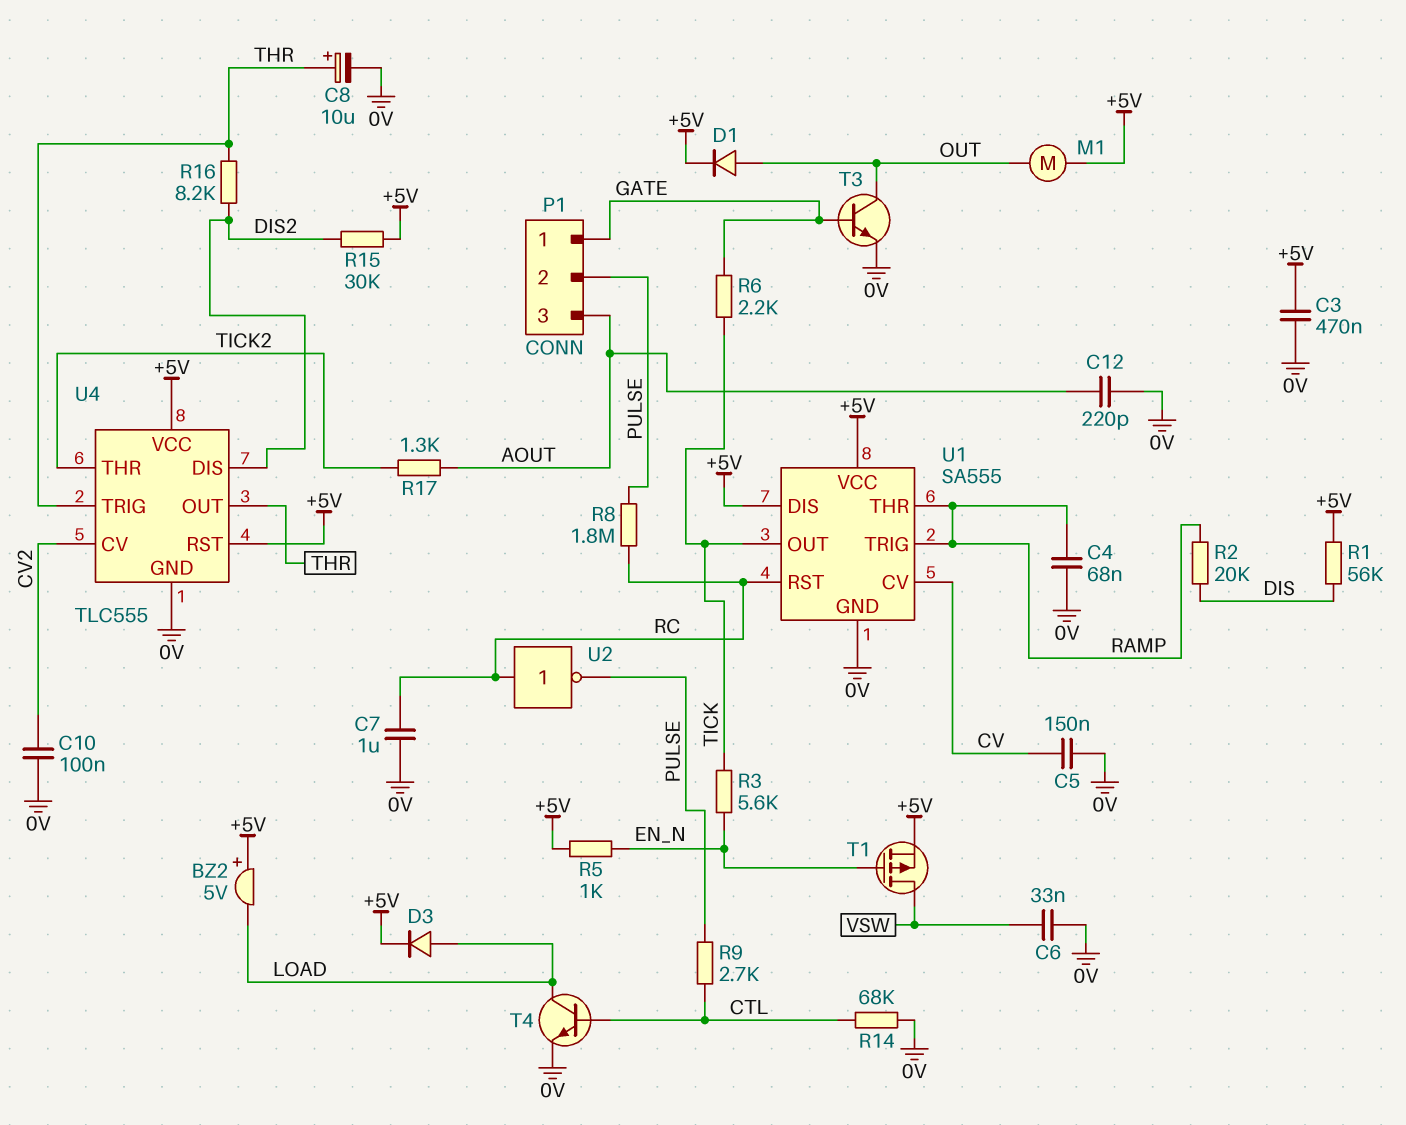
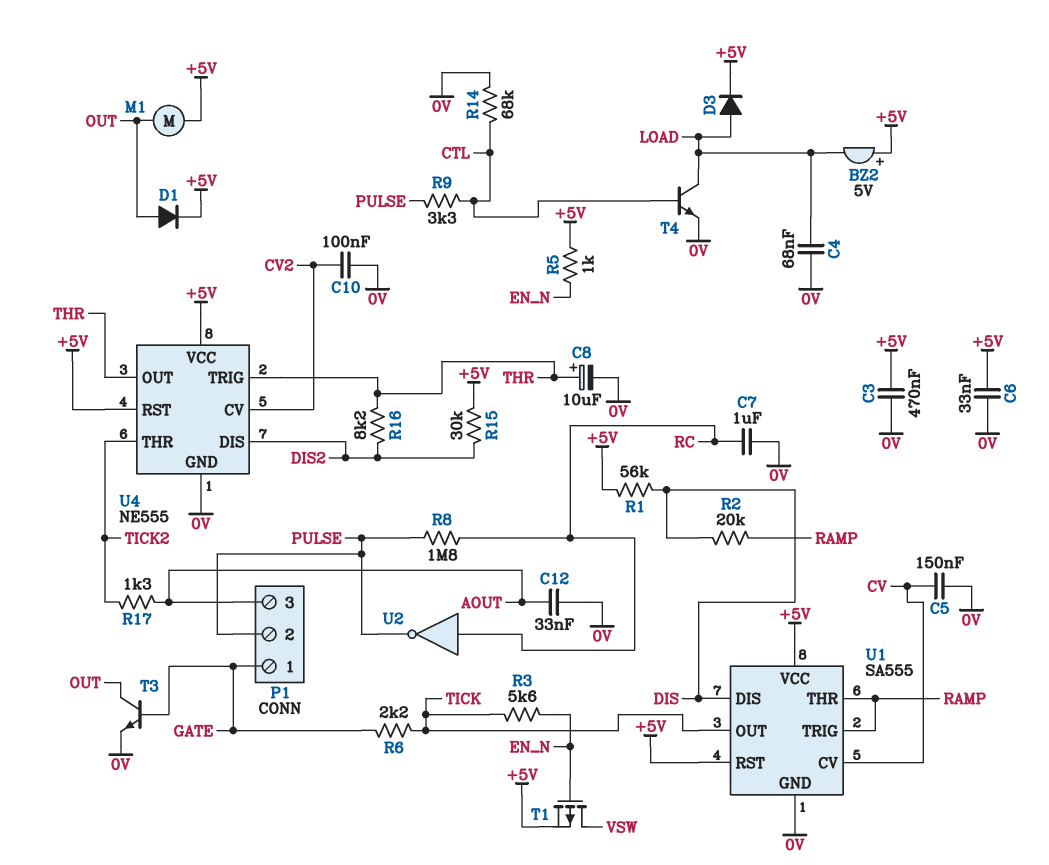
C4: 68nF (0V, RAMP) -> 68nF (0V, LOAD)
C6: 33nF (0V, VSW) -> 33nF (+5V, 0V)
C12: 220pF (0V, AOUT) -> 33nF (0V, AOUT)
R9: 2.7k (CTL, PULSE) -> 3.3k (CTL, PULSE)
U1 pin DIS: +5V -> DIS
U1 pin RST: RC -> +5V
U4: TLC555 -> NE555

